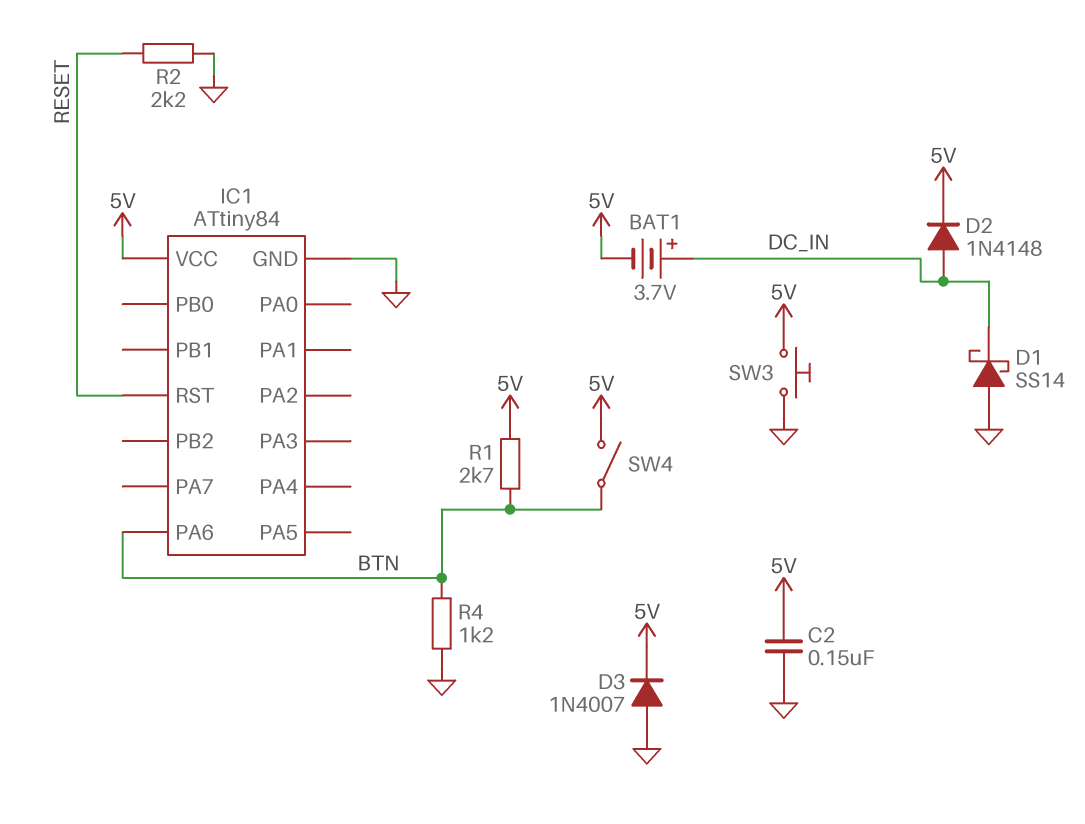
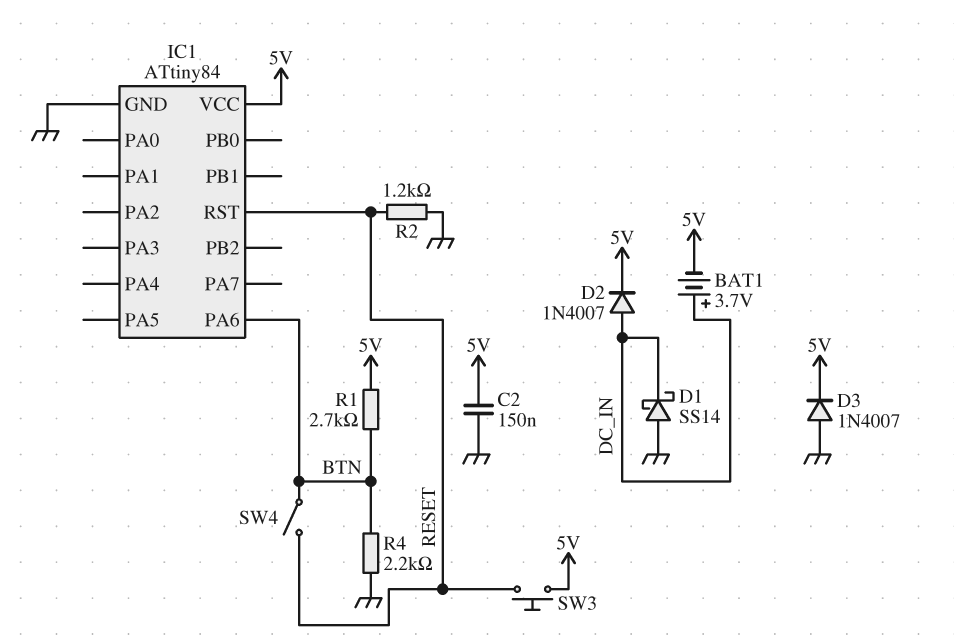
D2: diode 1N4148 (A DC_IN, K 5V) -> diode 1N4007 (A DC_IN, K 5V)
R2: 2.2k (GND, RESET) -> 1.2k (GND, RESET)
R4: 1.2k (BTN, GND) -> 2.2k (BTN, GND)
SW3: button (5V, GND) -> button (5V, RESET)
SW4: switch (5V, BTN) -> switch (BTN, RESET)

